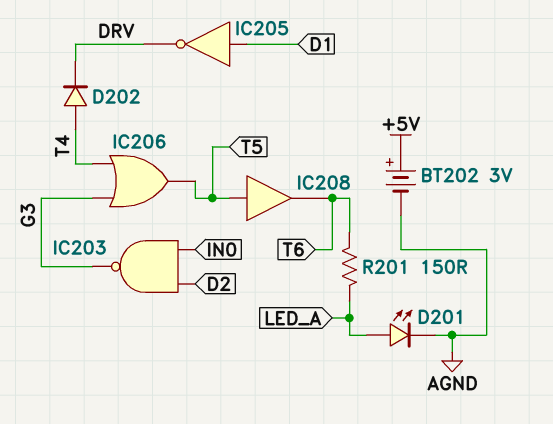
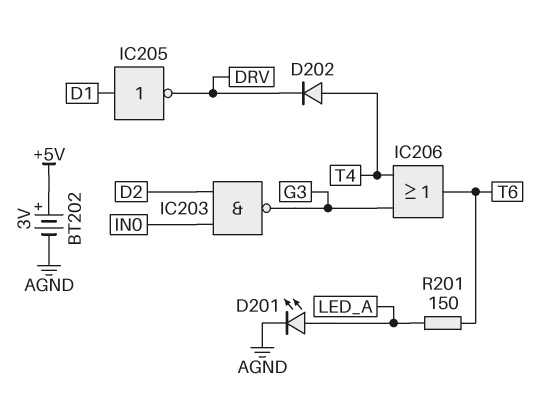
IC206: OR (in G3, in T4, out T5) -> OR (in G3, in T4, out T6)
IC208: buffer (in T5, out T6) -> none

